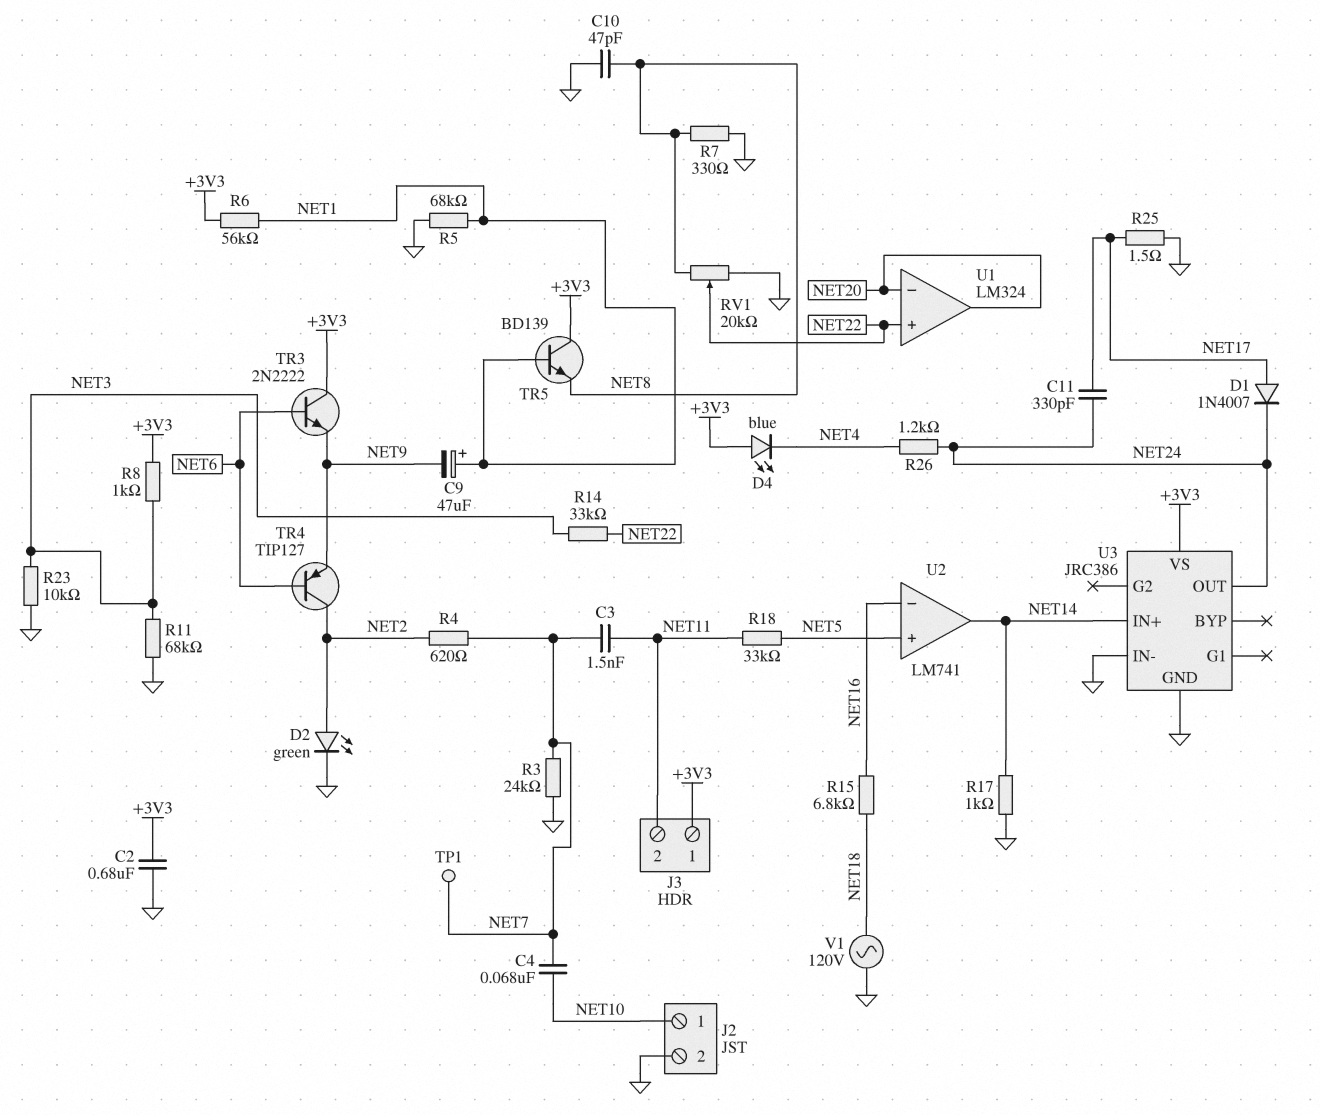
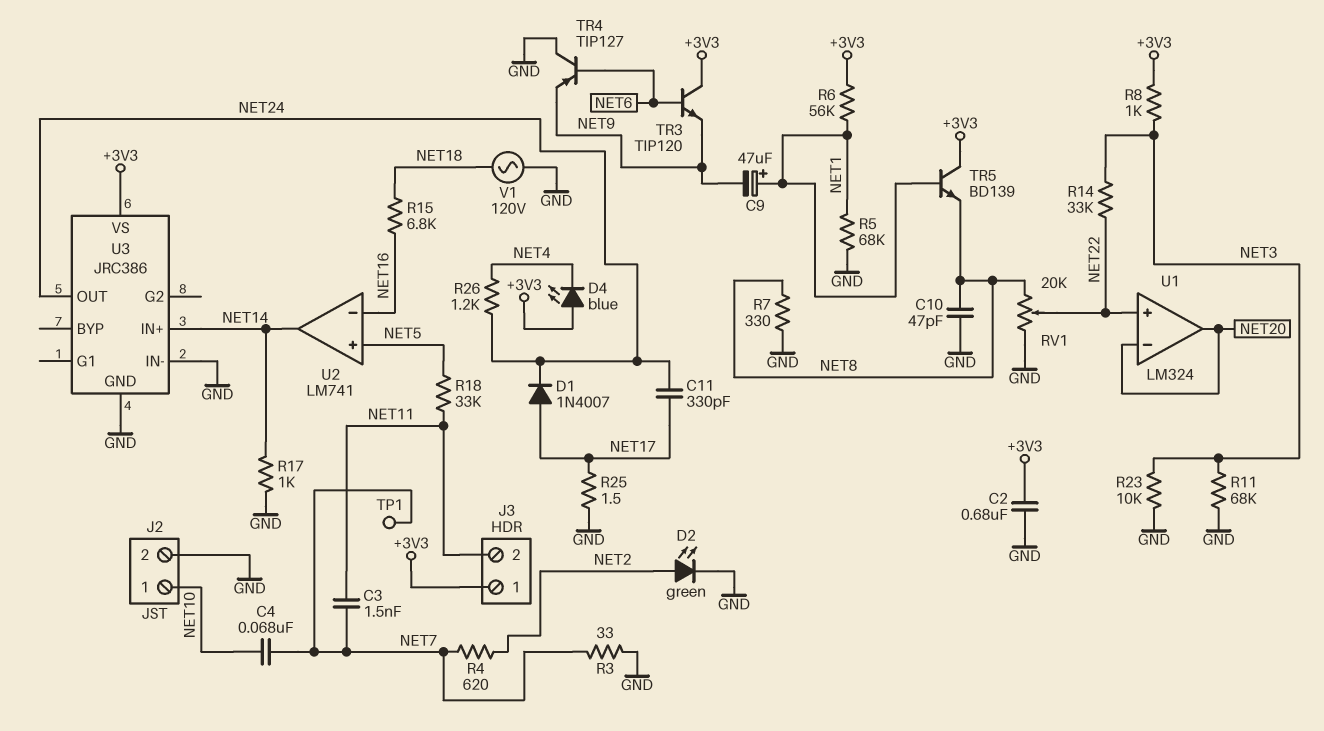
R3: 24k (GND, NET7) -> 33 (GND, NET7)
TR3: NPN 2N2222 (B NET6, C +3V3, E NET9) -> NPN TIP120 (B NET6, C +3V3, E NET9)
TR4: PNP TIP127 (B NET6, C NET2, E NET9) -> PNP TIP127 (B NET6, C GND, E NET9)

